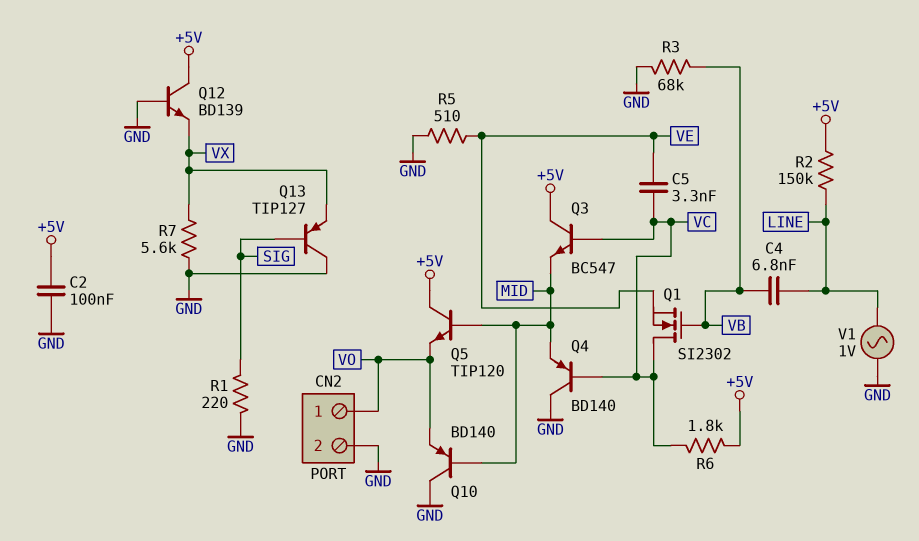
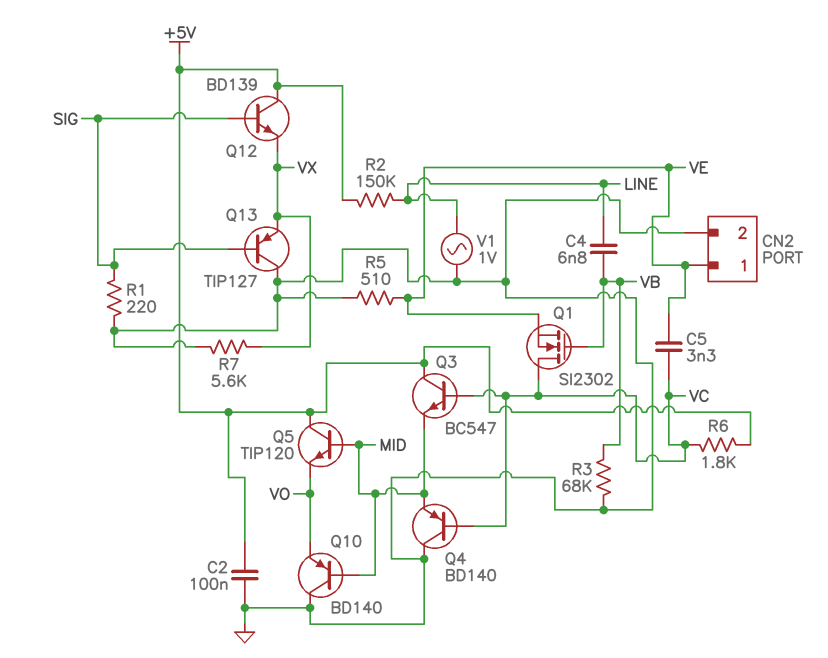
CN2 pin 1: VO -> VE
Q12: NPN BD139 (B GND, C +5V, E VX) -> NPN BD139 (B SIG, C +5V, E VX)

